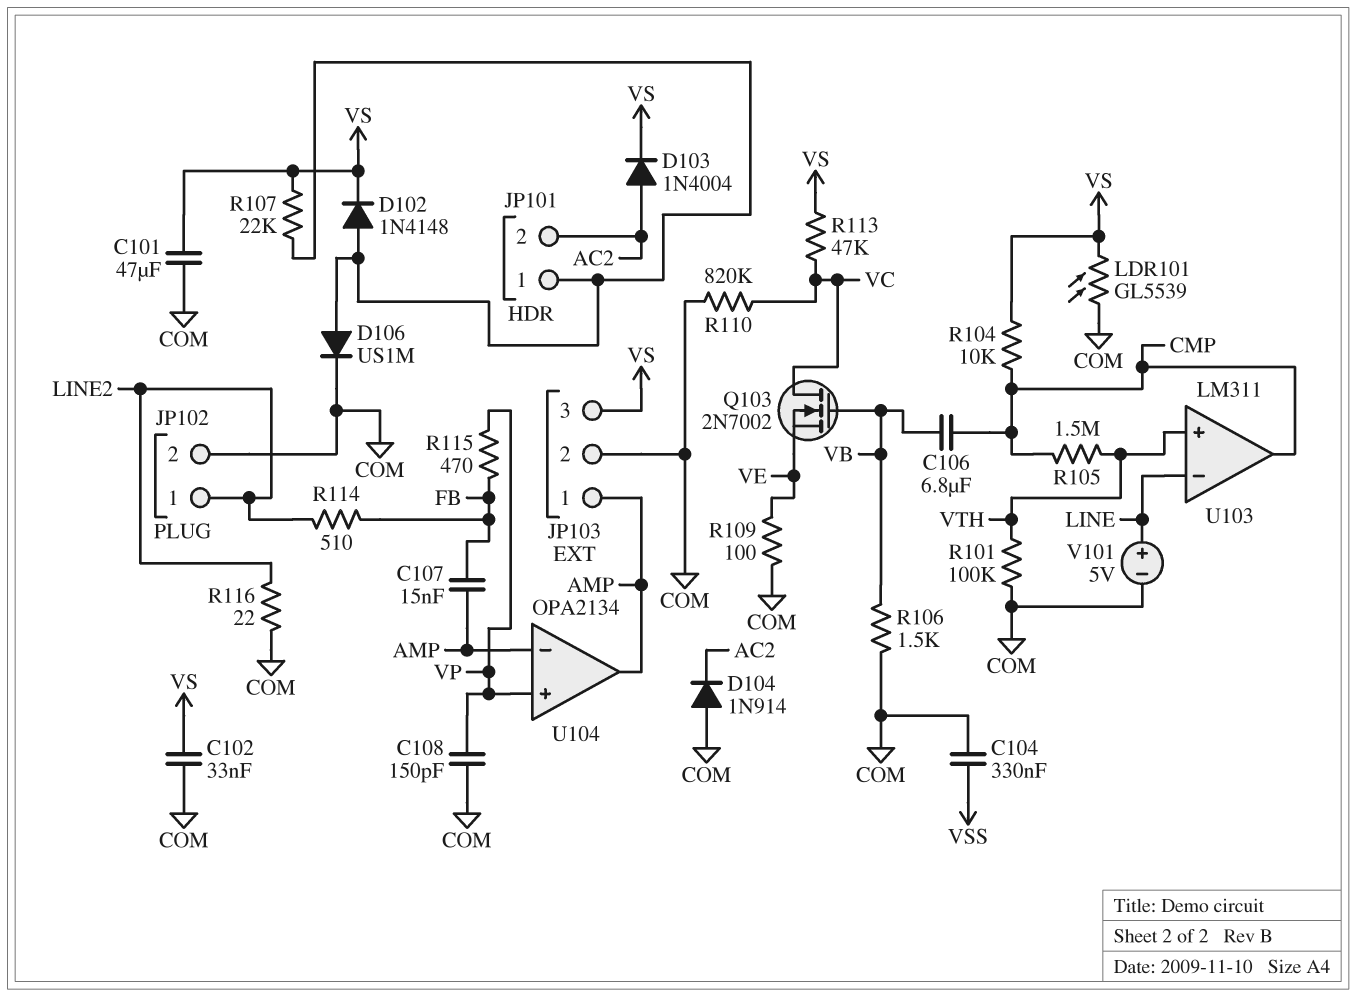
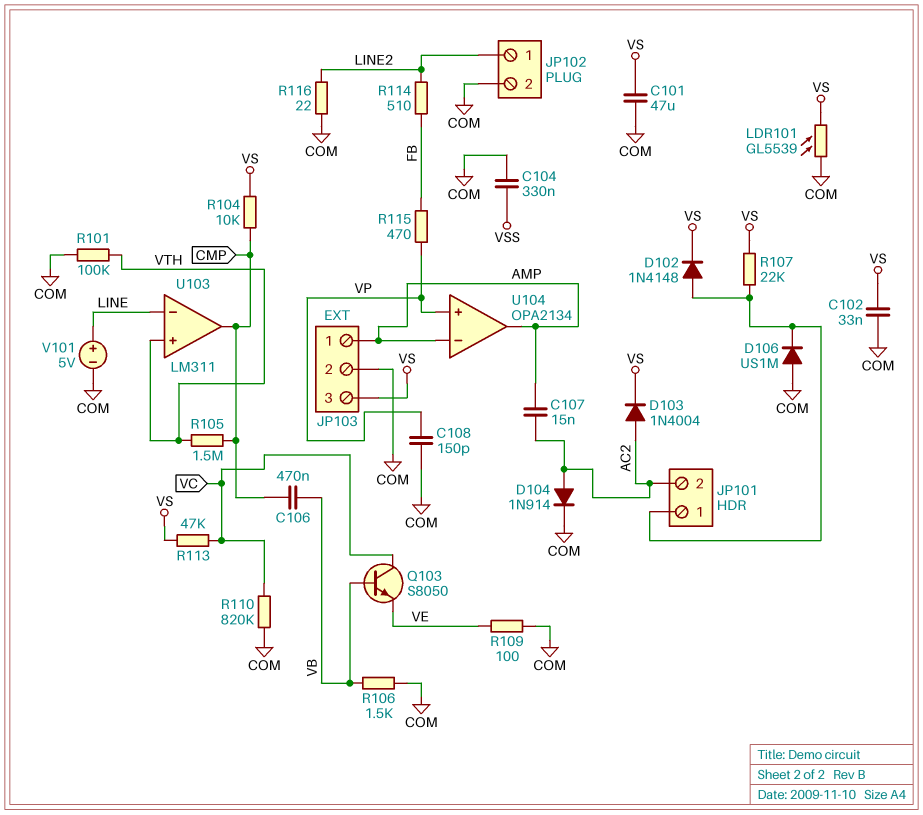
C106: 6.8uF (CMP, VB) -> 470nF (CMP, VB)
C107: 15nF (AMP, FB) -> 15nF (AC2, AMP)
D104: diode 1N914 (A COM, K AC2) -> diode 1N914 (A AC2, K COM)
D106: diode US1M (A JP101/1, K COM) -> diode US1M (A COM, K JP101/1)
Q103: NMOS 2N7002 (G VB, D VC, S VE) -> NPN S8050 (B VB, C VC, E VE)

